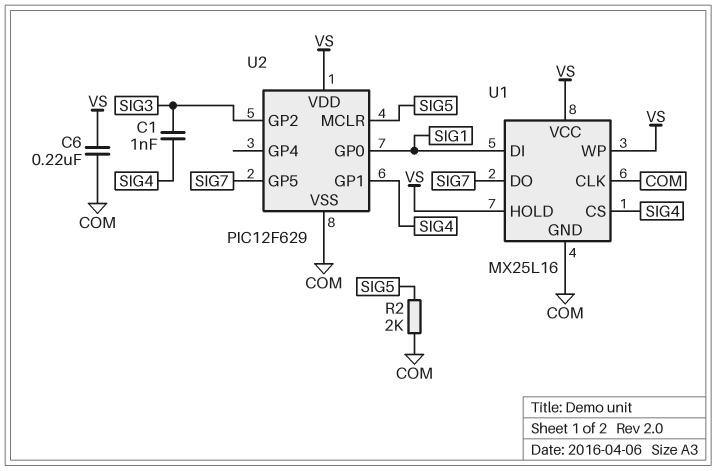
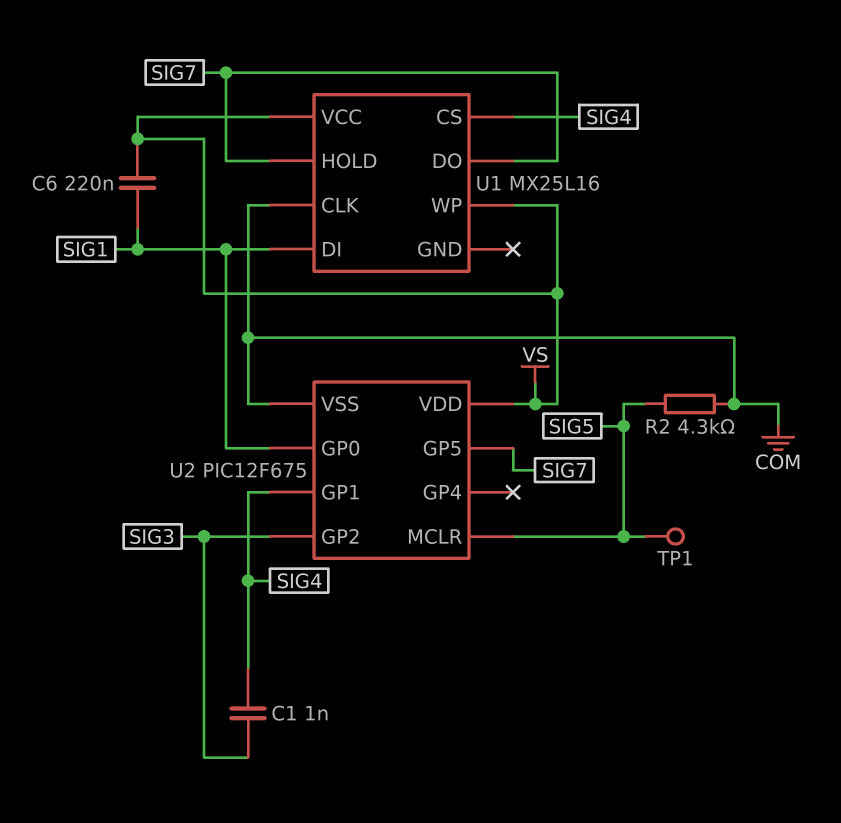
C6: 220nF (COM, VS) -> 220nF (SIG1, VS)
R2: 2k (COM, SIG5) -> 4.3k (COM, SIG5)
TP1: none -> test point (SIG5)
U1 pin GND: COM -> none
U1 pin HOLD: VS -> SIG7
U2: PIC12F629 -> PIC12F675

